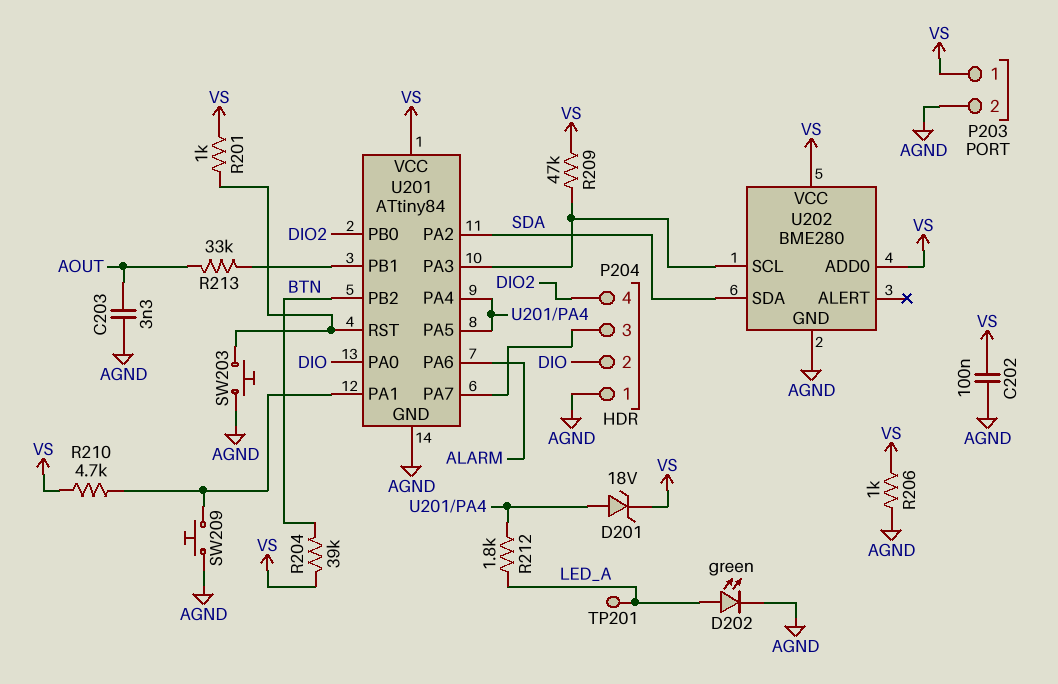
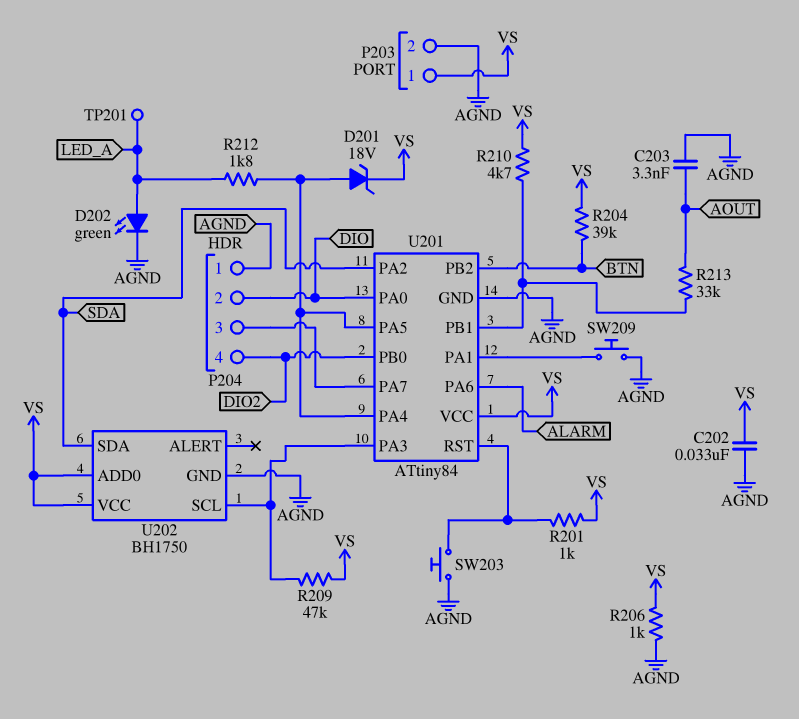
C202: 100nF (AGND, VS) -> 33nF (AGND, VS)
R210: 4.7k (U201/PA1, VS) -> 4.7k (U201/PB1, VS)
U202: BME280 -> BH1750

